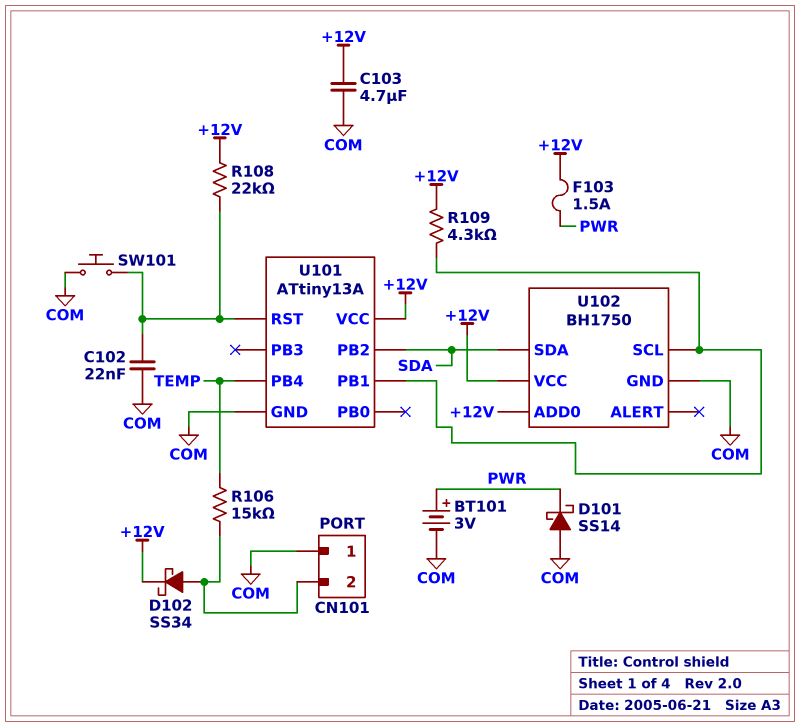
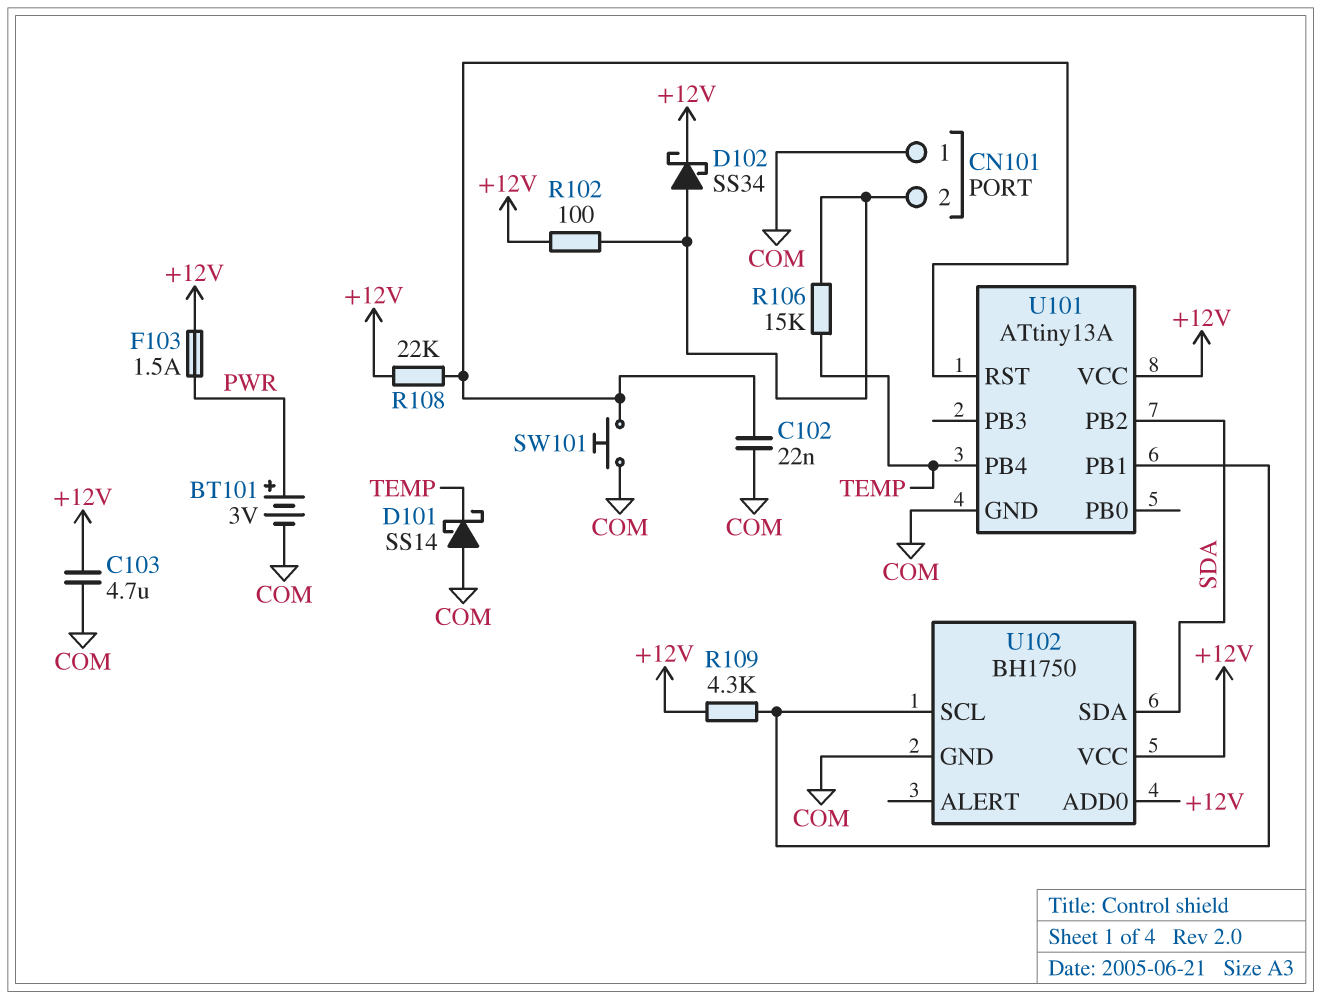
D101: schottky SS14 (A COM, K PWR) -> schottky SS14 (A COM, K TEMP)
R102: none -> 100 (+12V, CN101/2)

